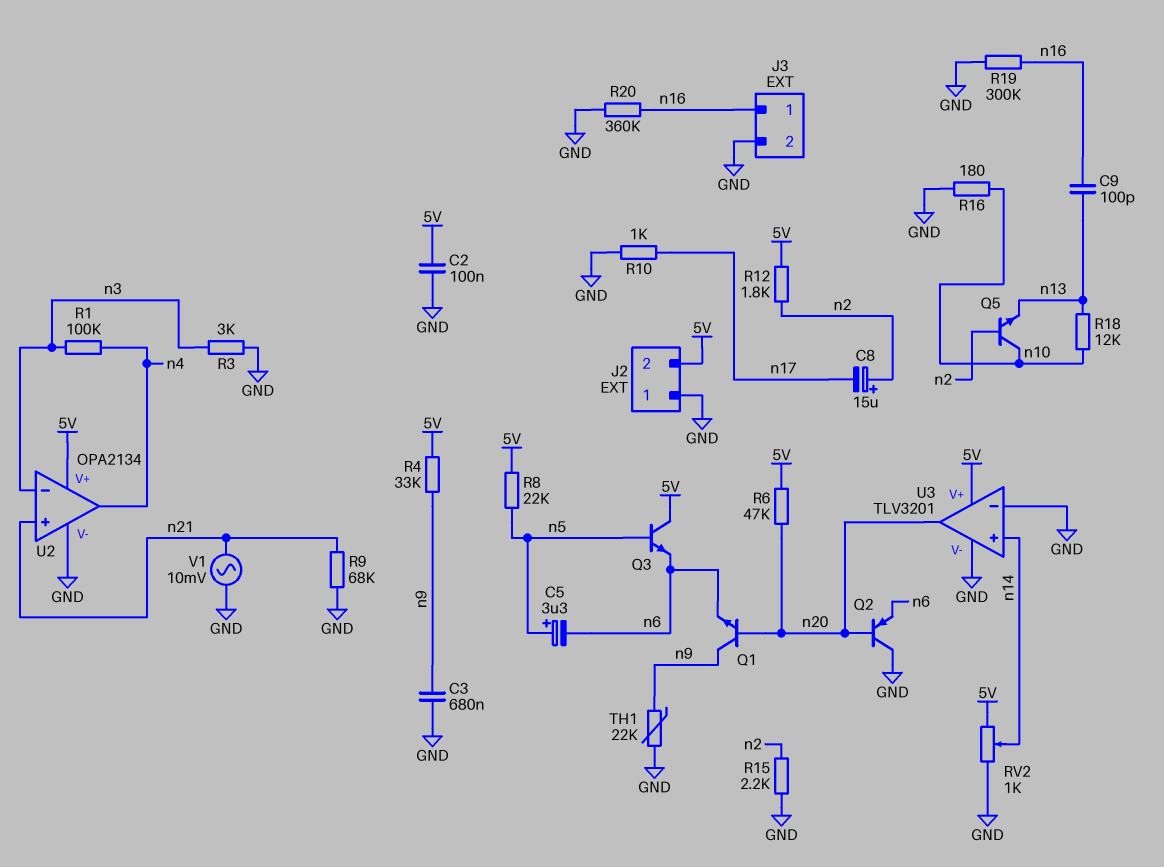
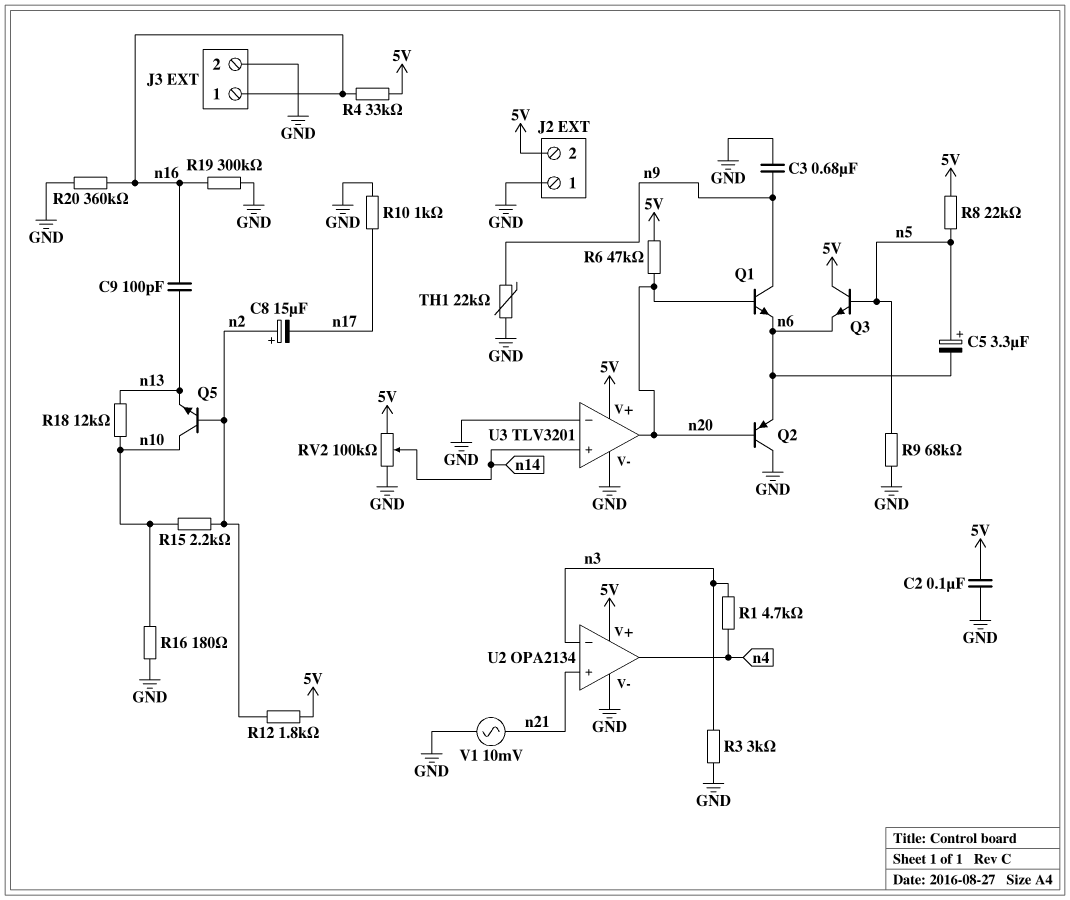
R1: 100k (n3, n4) -> 4.7k (n3, n4)
R4: 33k (5V, n9) -> 33k (5V, n16)
R9: 68k (GND, n21) -> 68k (GND, n5)
R15: 2.2k (GND, n2) -> 2.2k (n2, n10)
RV2: 1k (5V, GND, wiper n14) -> 100k (5V, GND, wiper n14)

